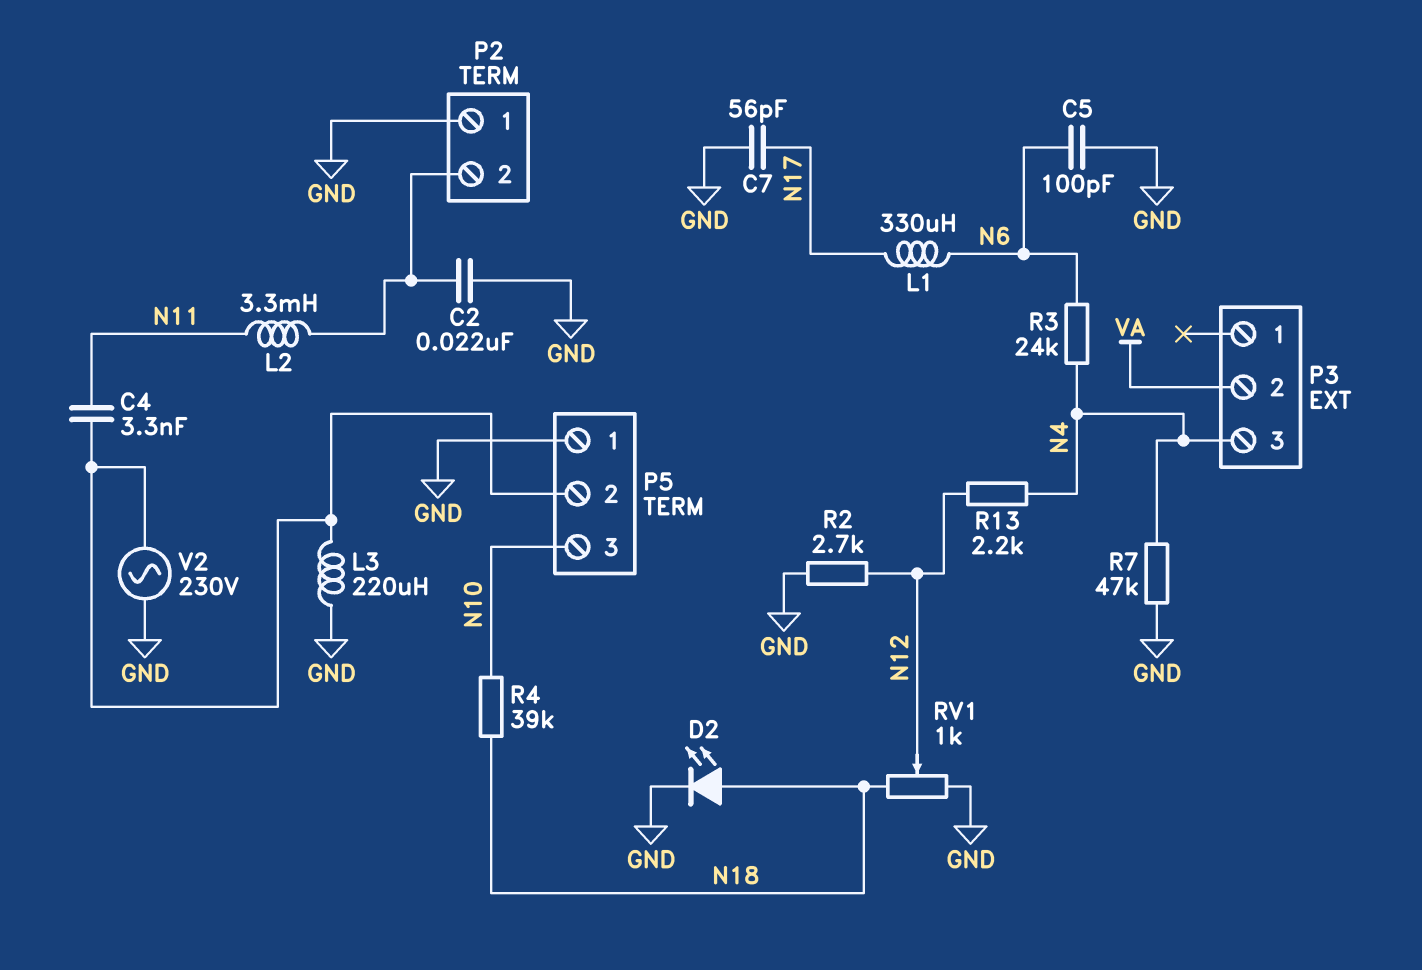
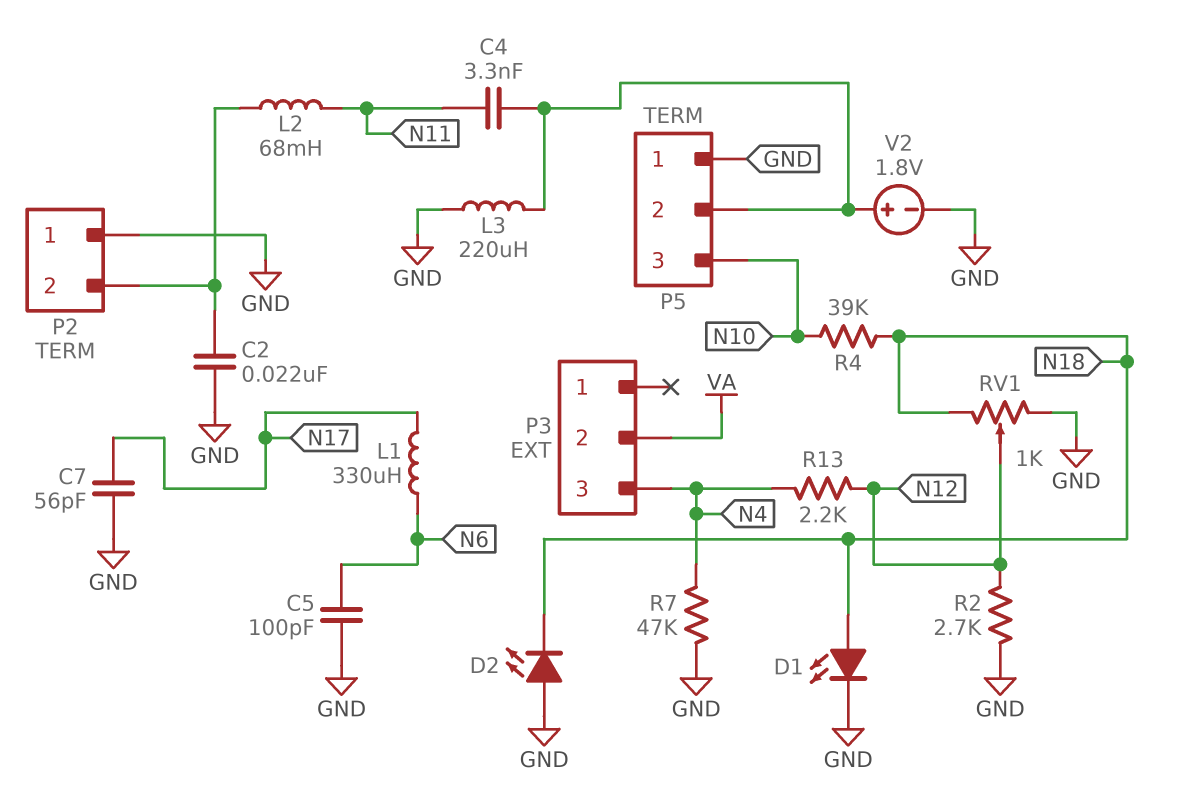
D1: none -> LED (A N18, K GND)
D2: LED (A N18, K GND) -> LED (A GND, K N18)
L2: 3.3mH (N11, P2/2) -> 68mH (N11, P2/2)
R3: 24k (N4, N6) -> none
V2: AC 230V (GND, P5/2) -> 1.8V (plus P5/2, minus GND)

